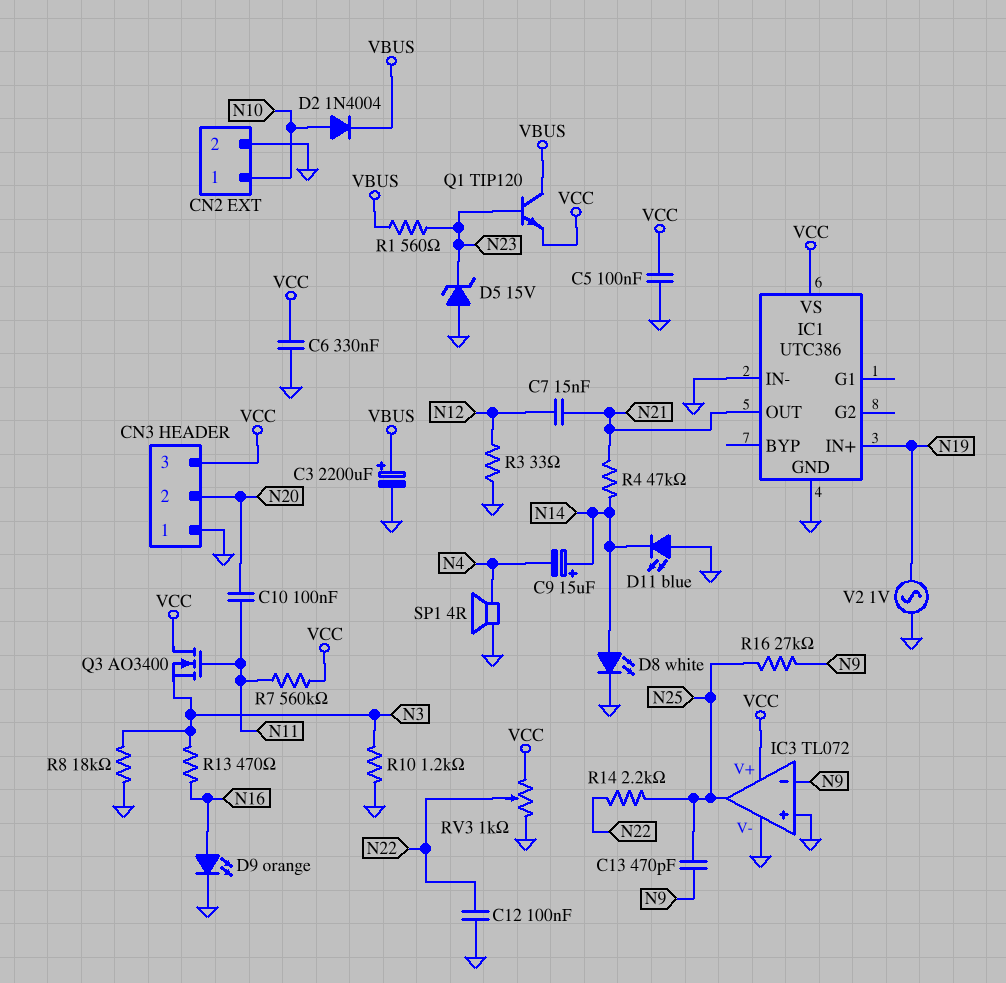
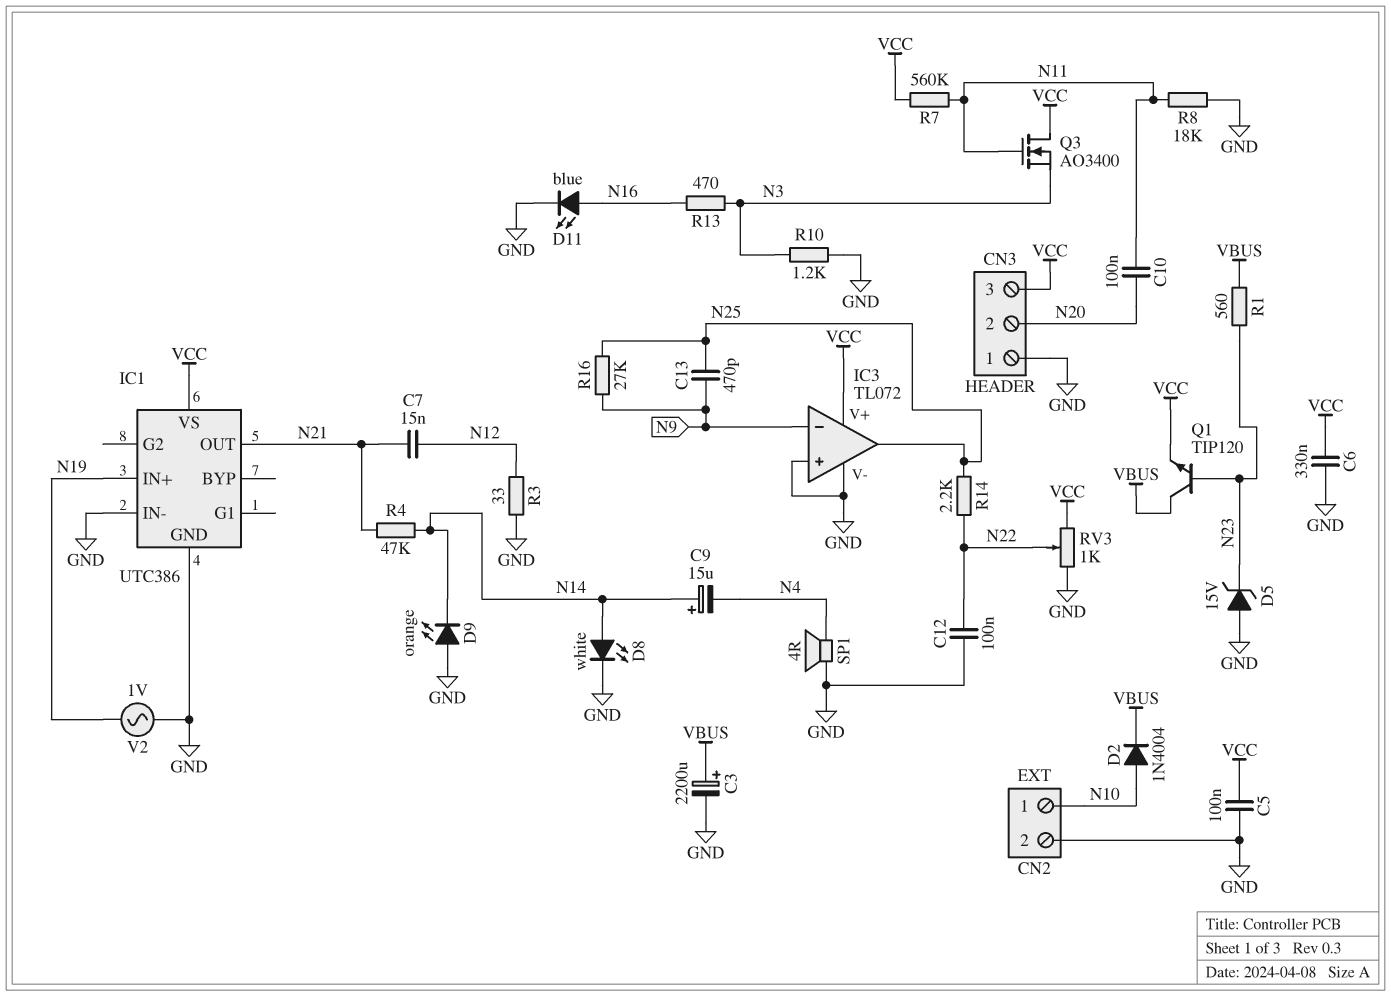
D9: LED orange (A N16, K GND) -> LED orange (A GND, K N14)
D11: LED blue (A GND, K N14) -> LED blue (A N16, K GND)
R8: 18k (GND, N3) -> 18k (GND, N11)

